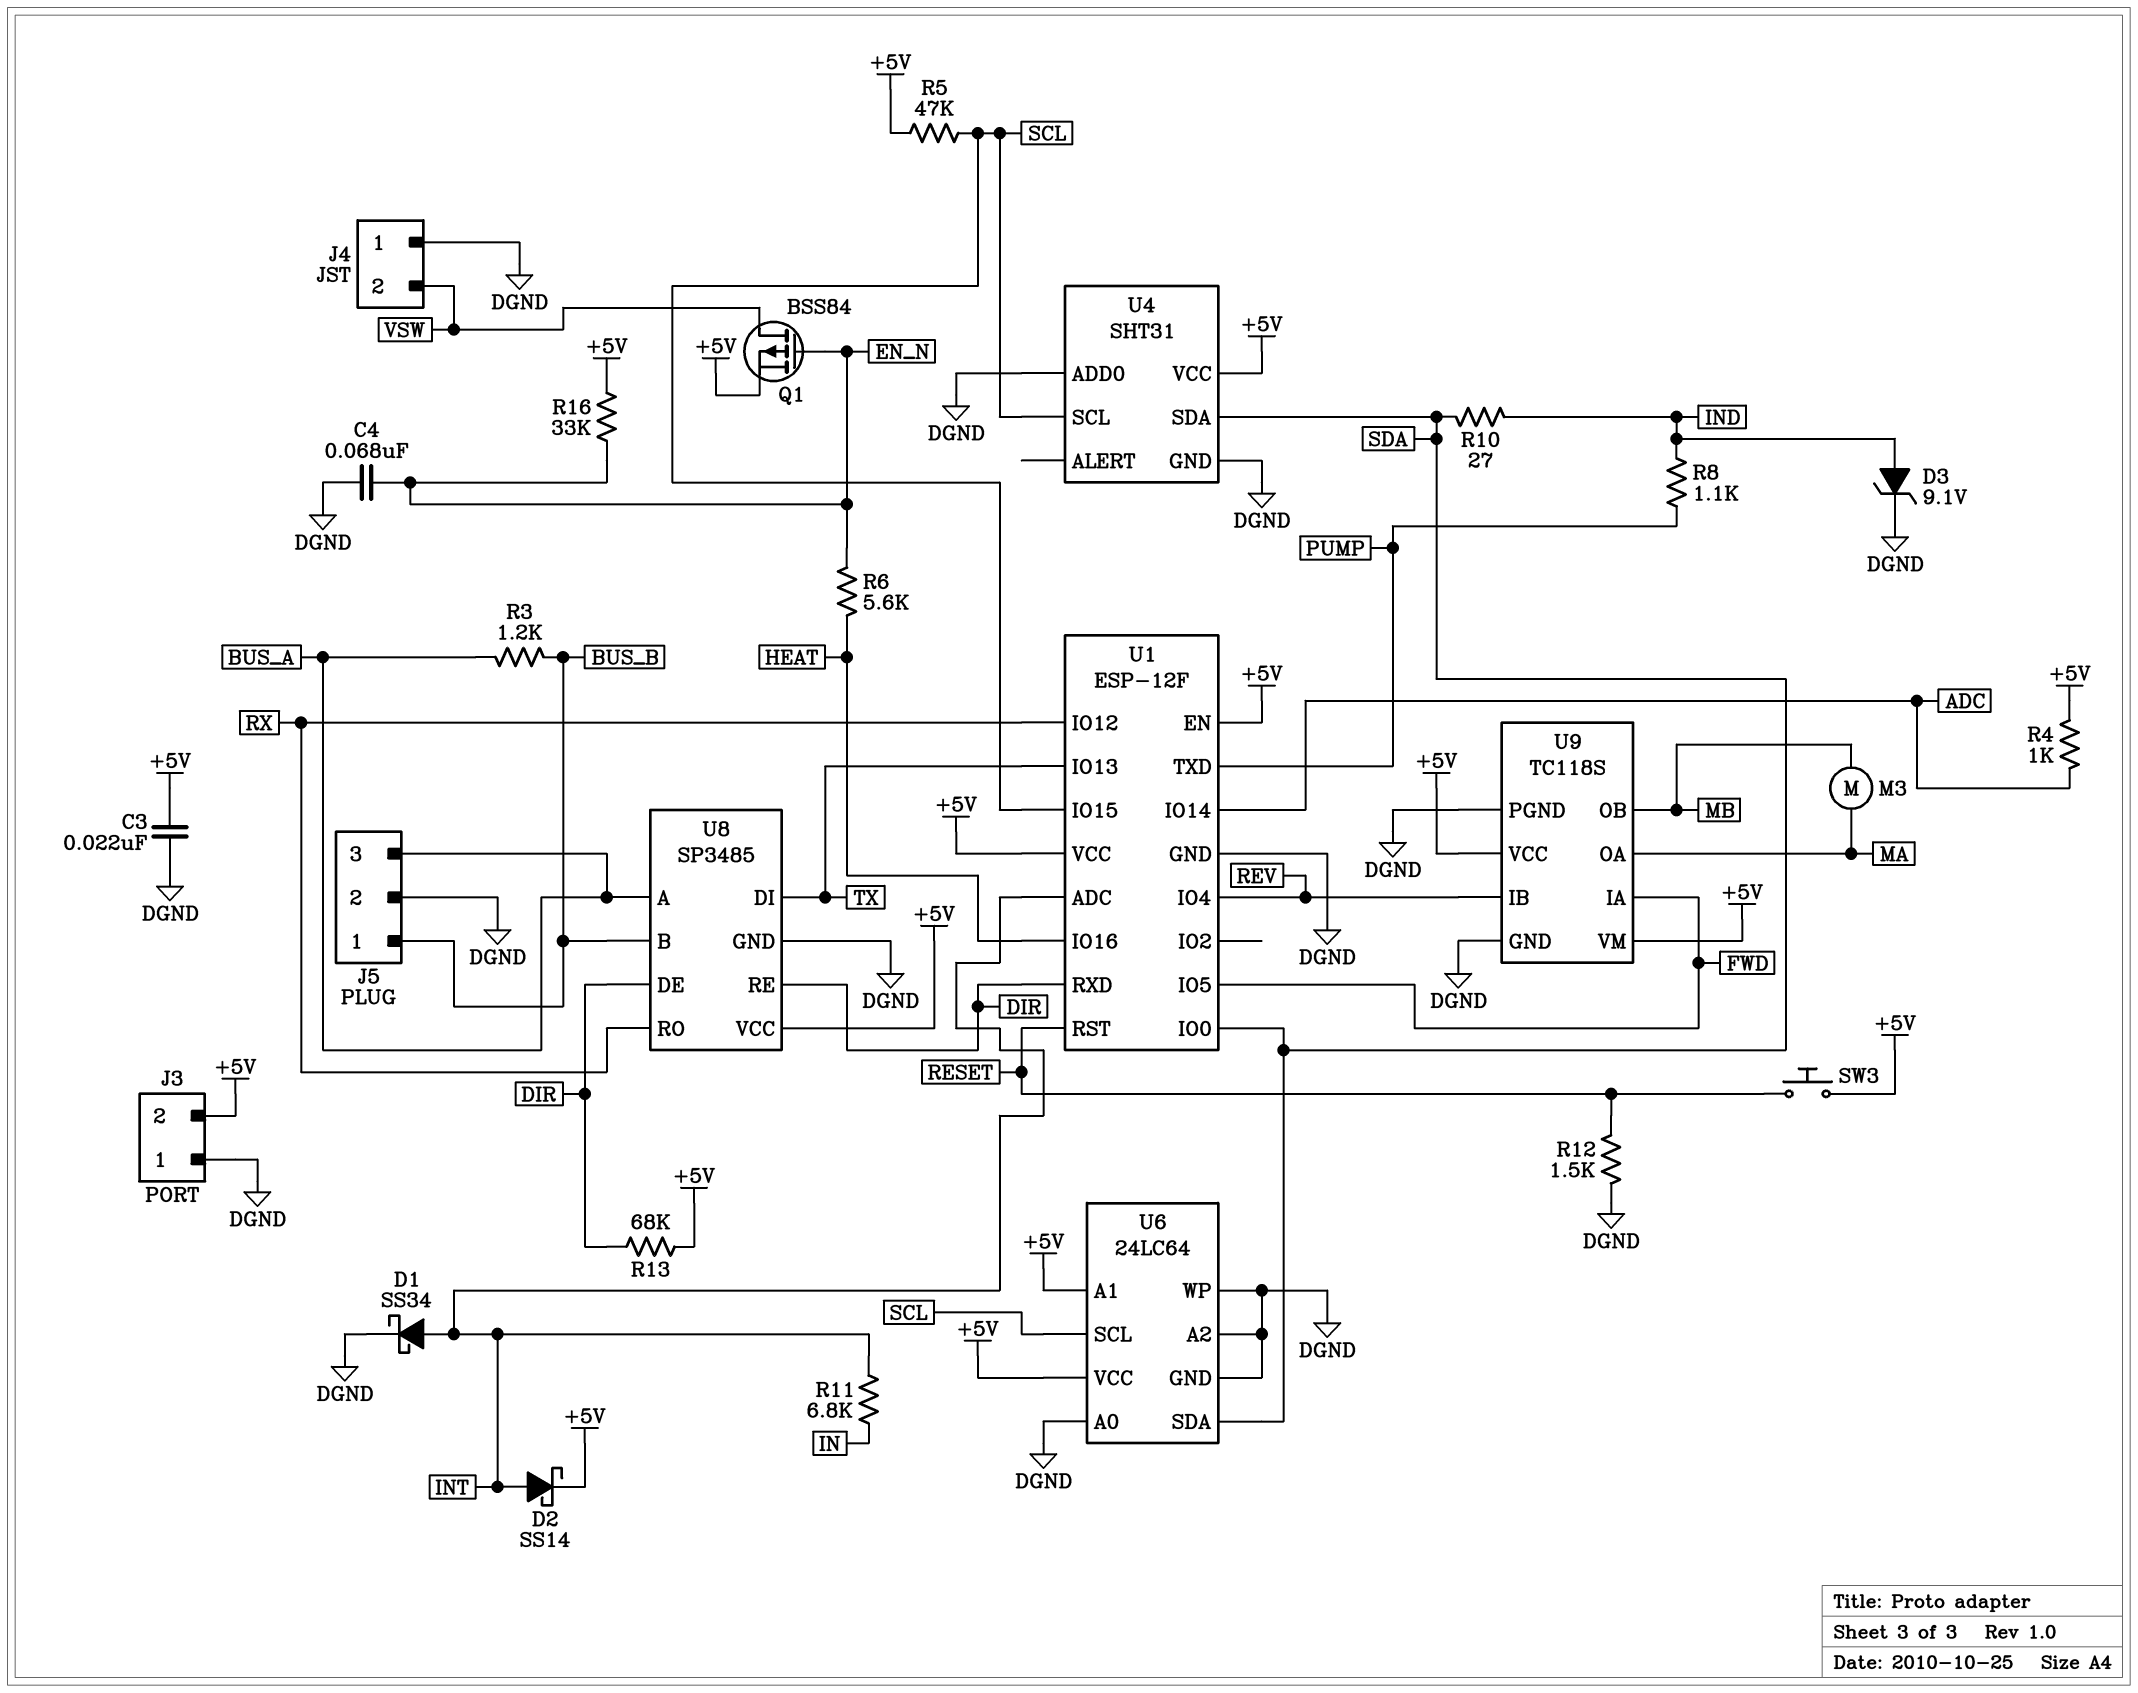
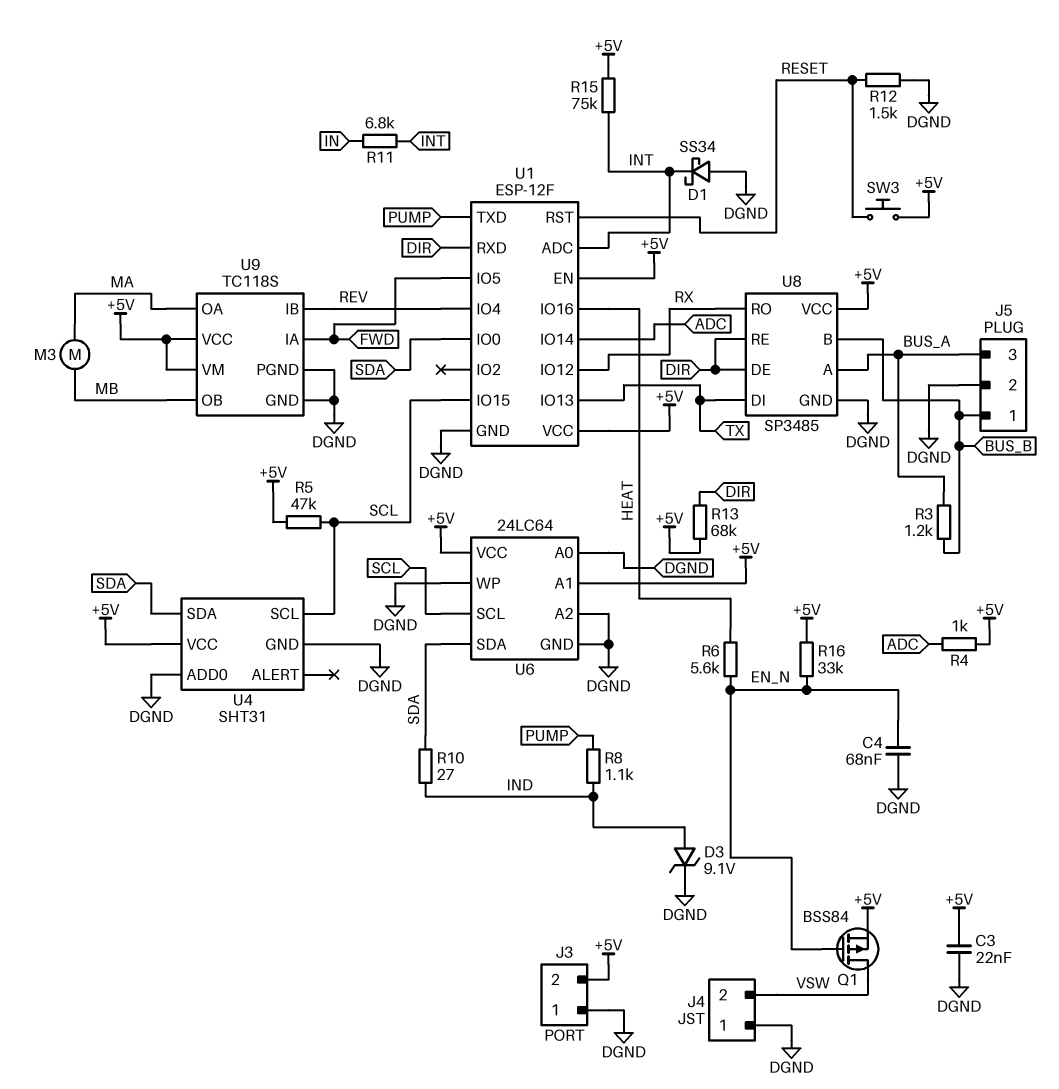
D1: schottky SS34 (A INT, K DGND) -> schottky SS34 (A DGND, K INT)
D2: schottky SS14 (A INT, K +5V) -> none
R15: none -> 75k (+5V, INT)

